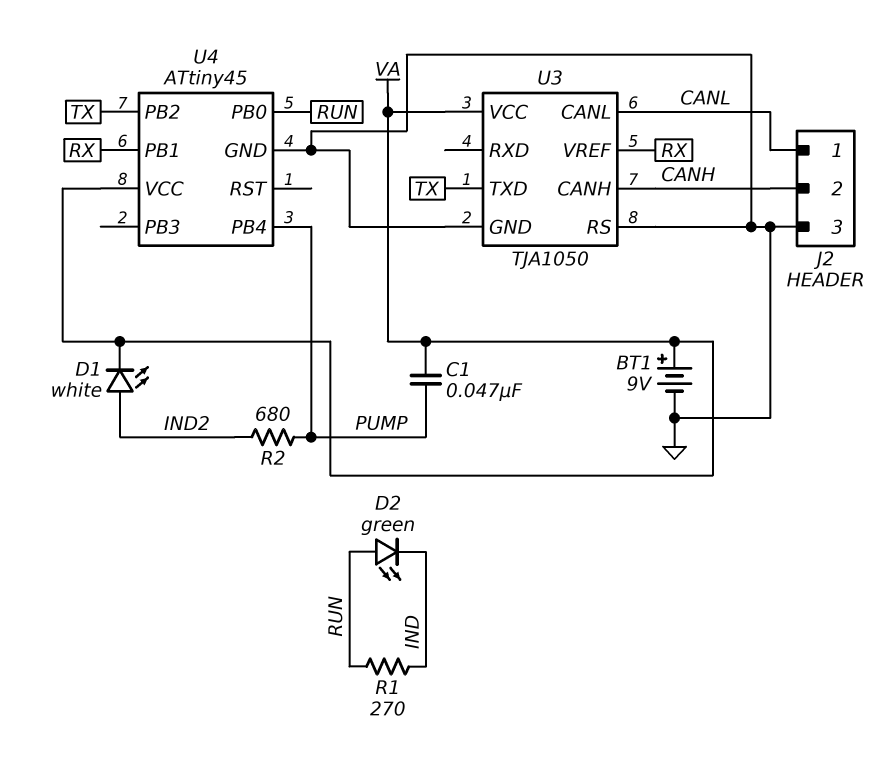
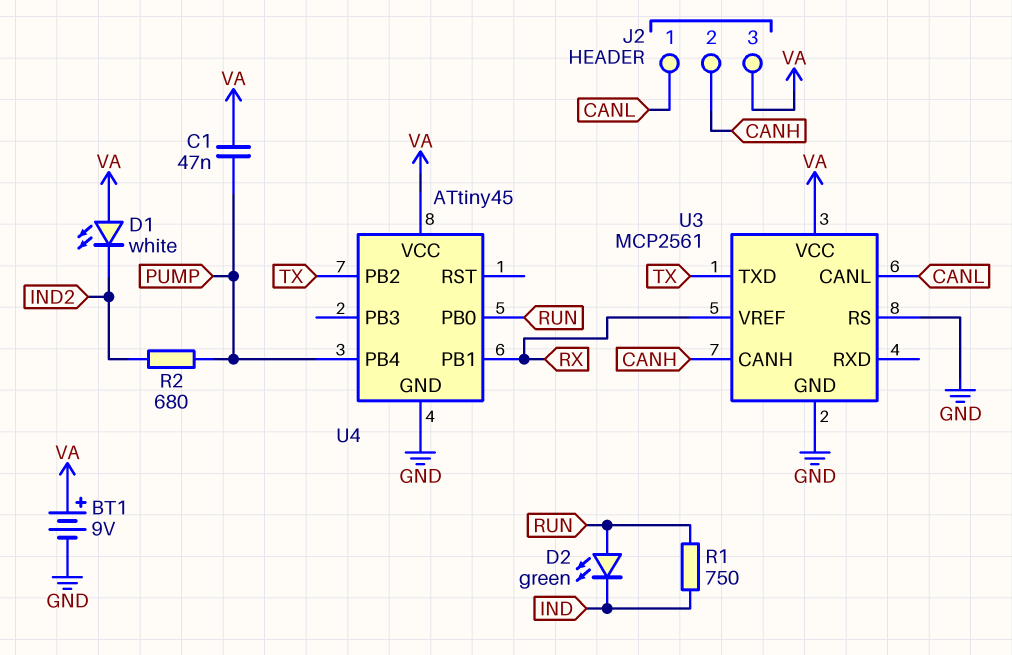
D1: LED white (A IND2, K VA) -> LED white (A VA, K IND2)
J2 pin 3: GND -> VA
R1: 270 (IND, RUN) -> 750 (IND, RUN)
U3: TJA1050 -> MCP2561

